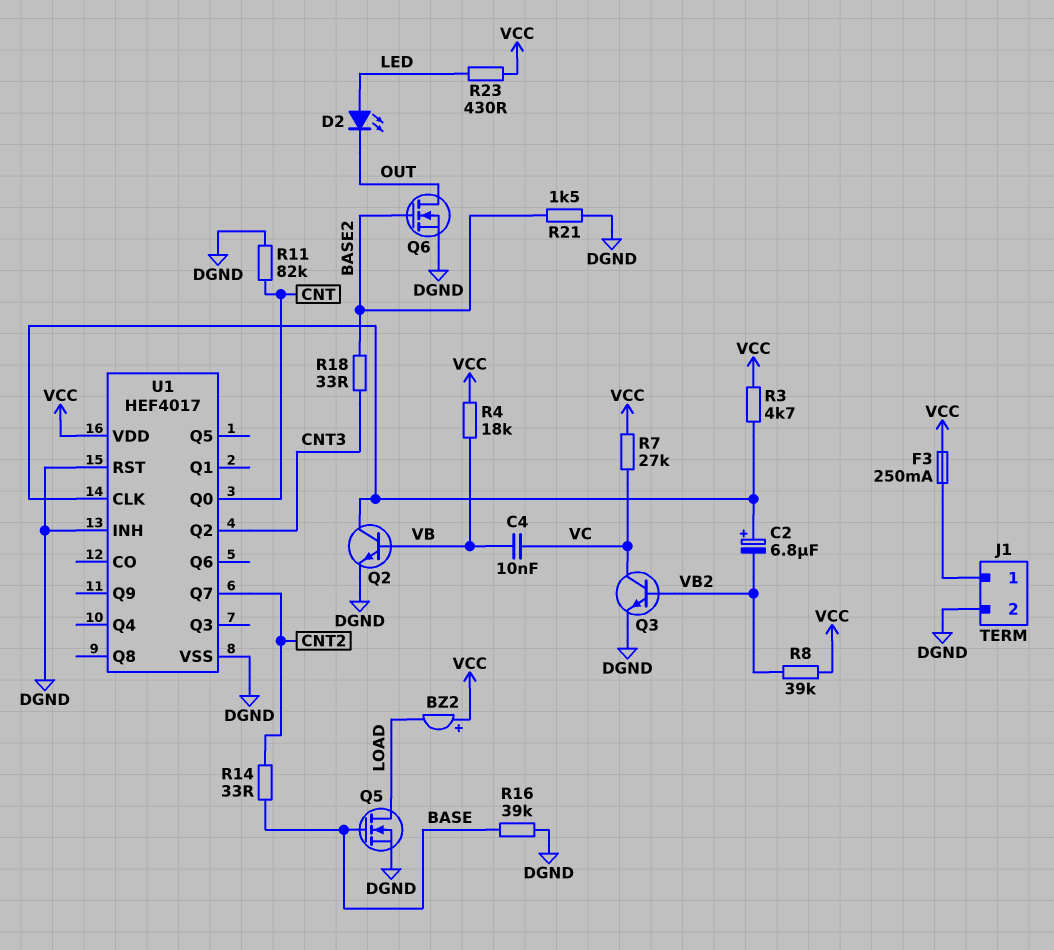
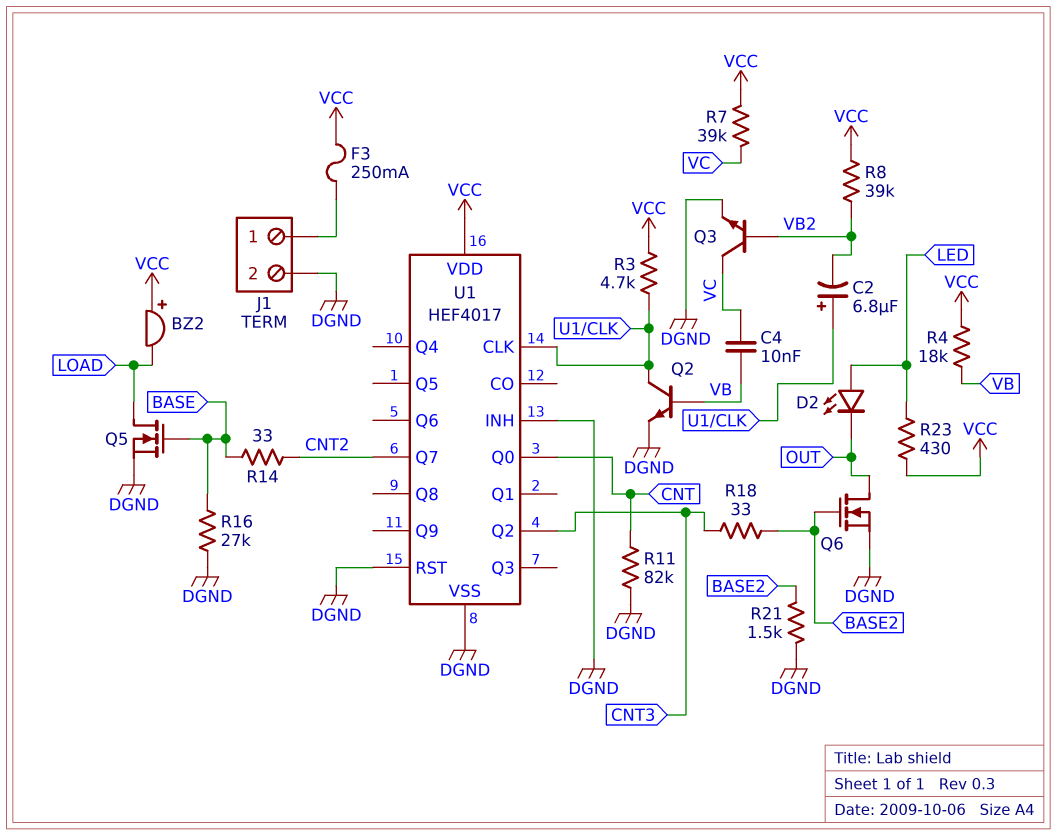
R7: 27k (VC, VCC) -> 39k (VC, VCC)
R16: 39k (BASE, DGND) -> 27k (BASE, DGND)

